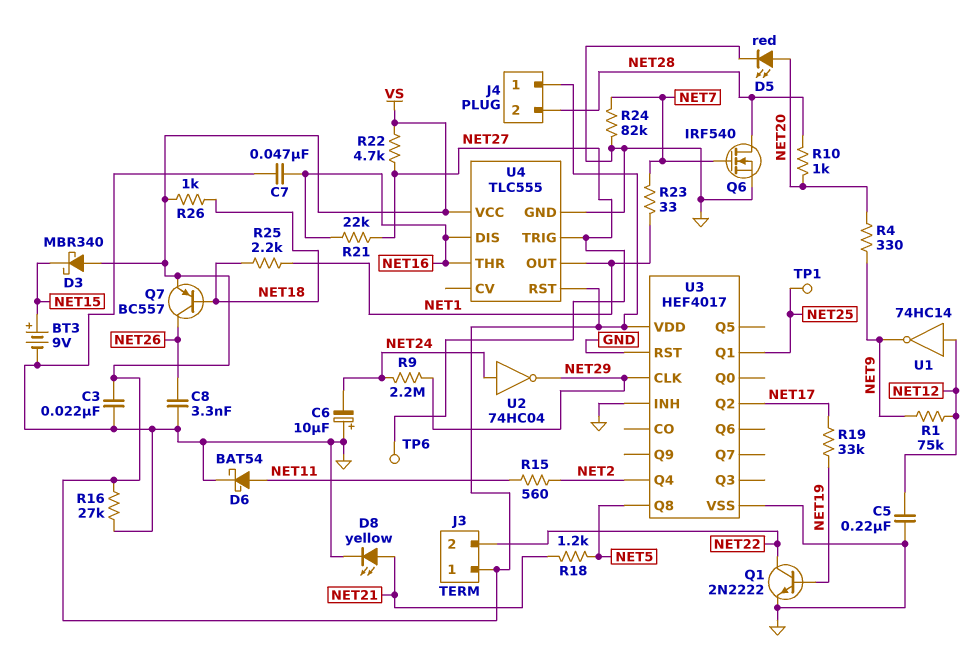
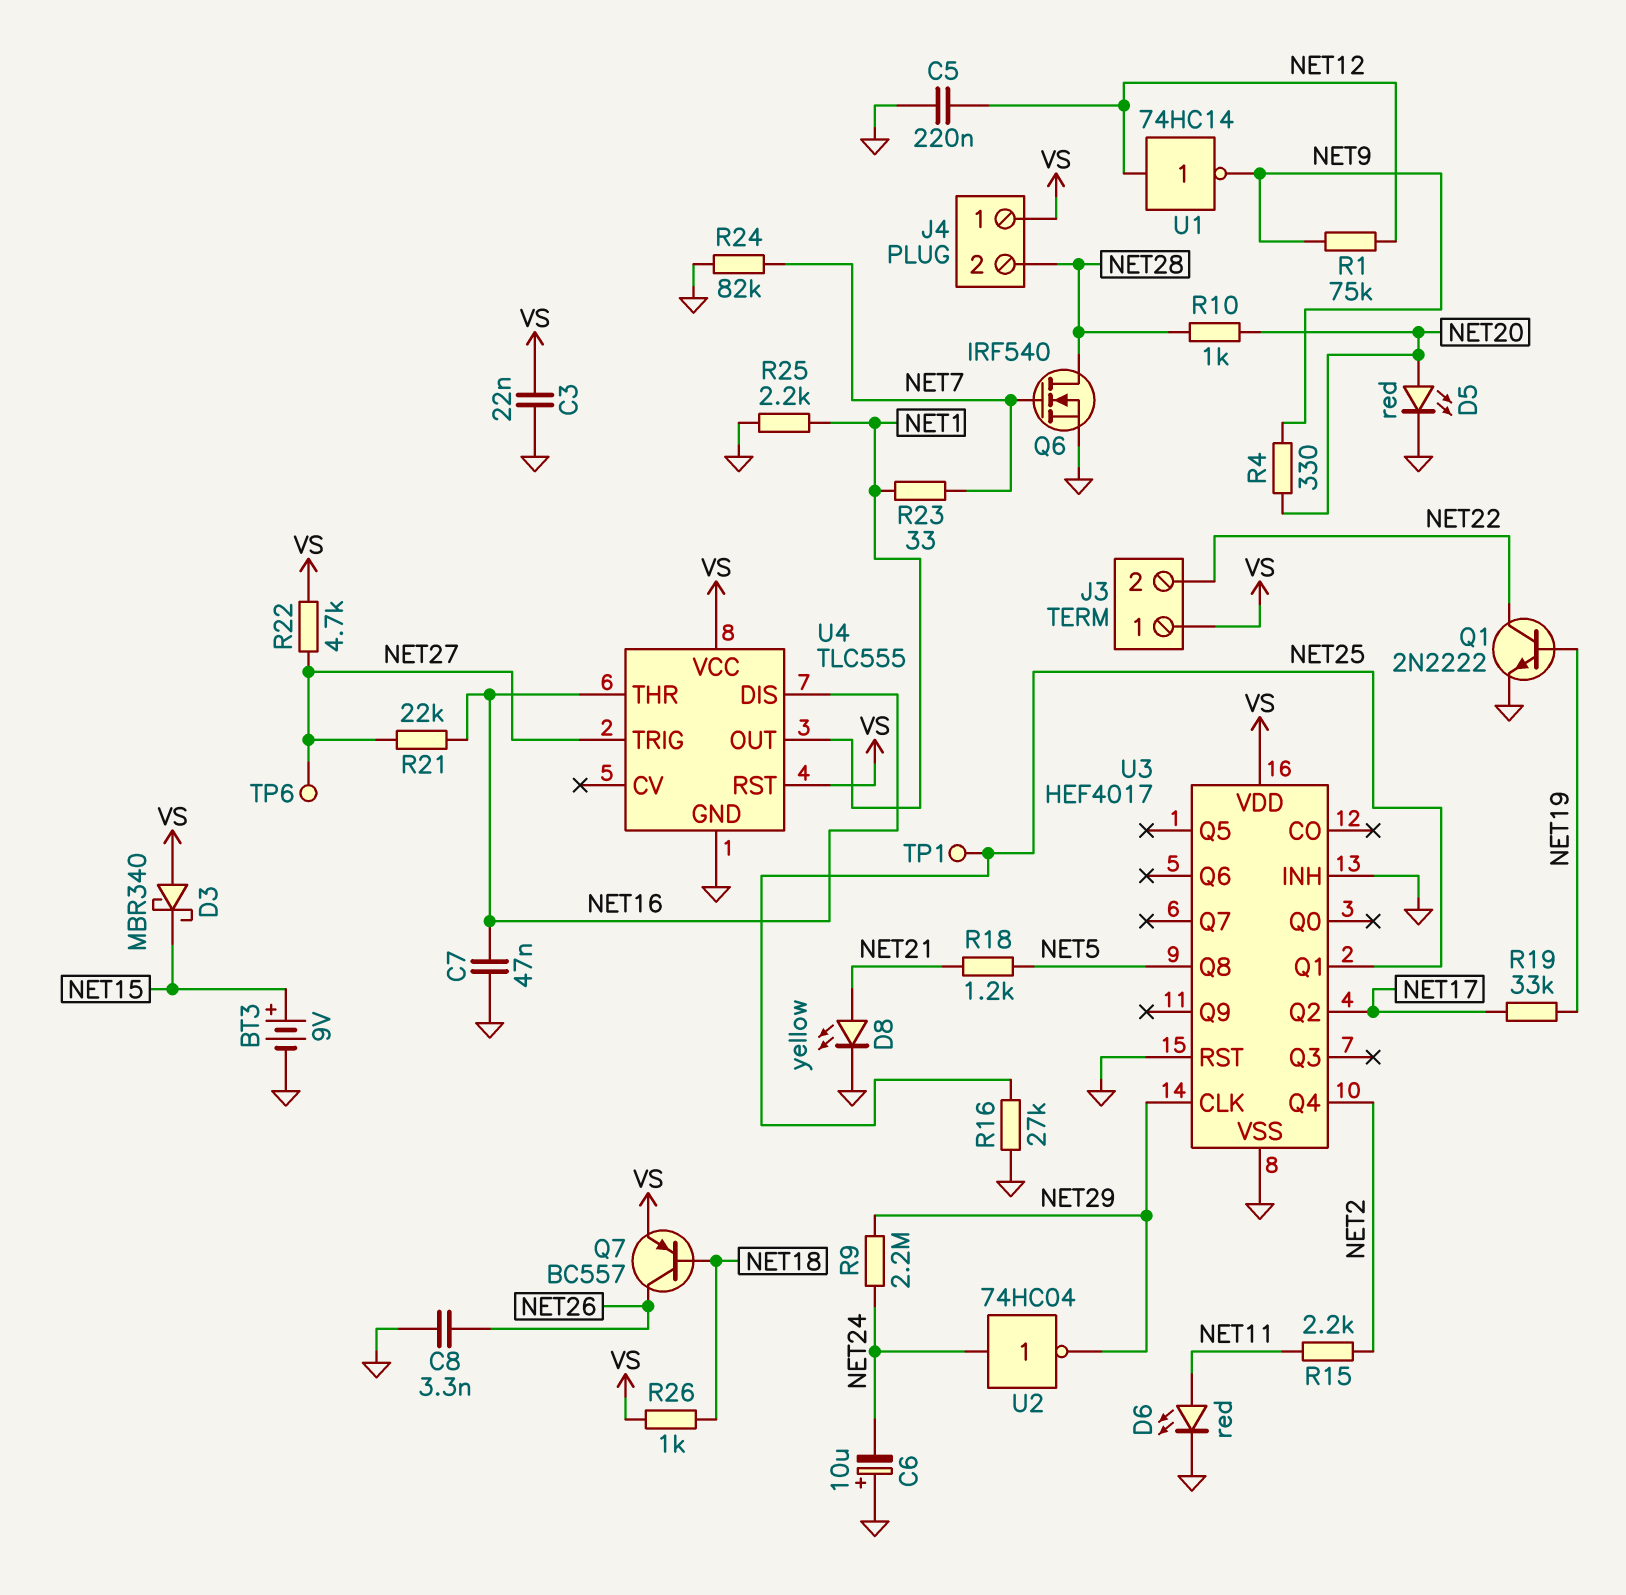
D6: schottky BAT54 (A NET11, K GND) -> LED red (A NET11, K GND)
R15: 560 (NET2, NET11) -> 2.2k (NET2, NET11)
R16: 27k (GND, VS) -> 27k (GND, NET25)
R25: 2.2k (NET1, NET18) -> 2.2k (GND, NET1)

